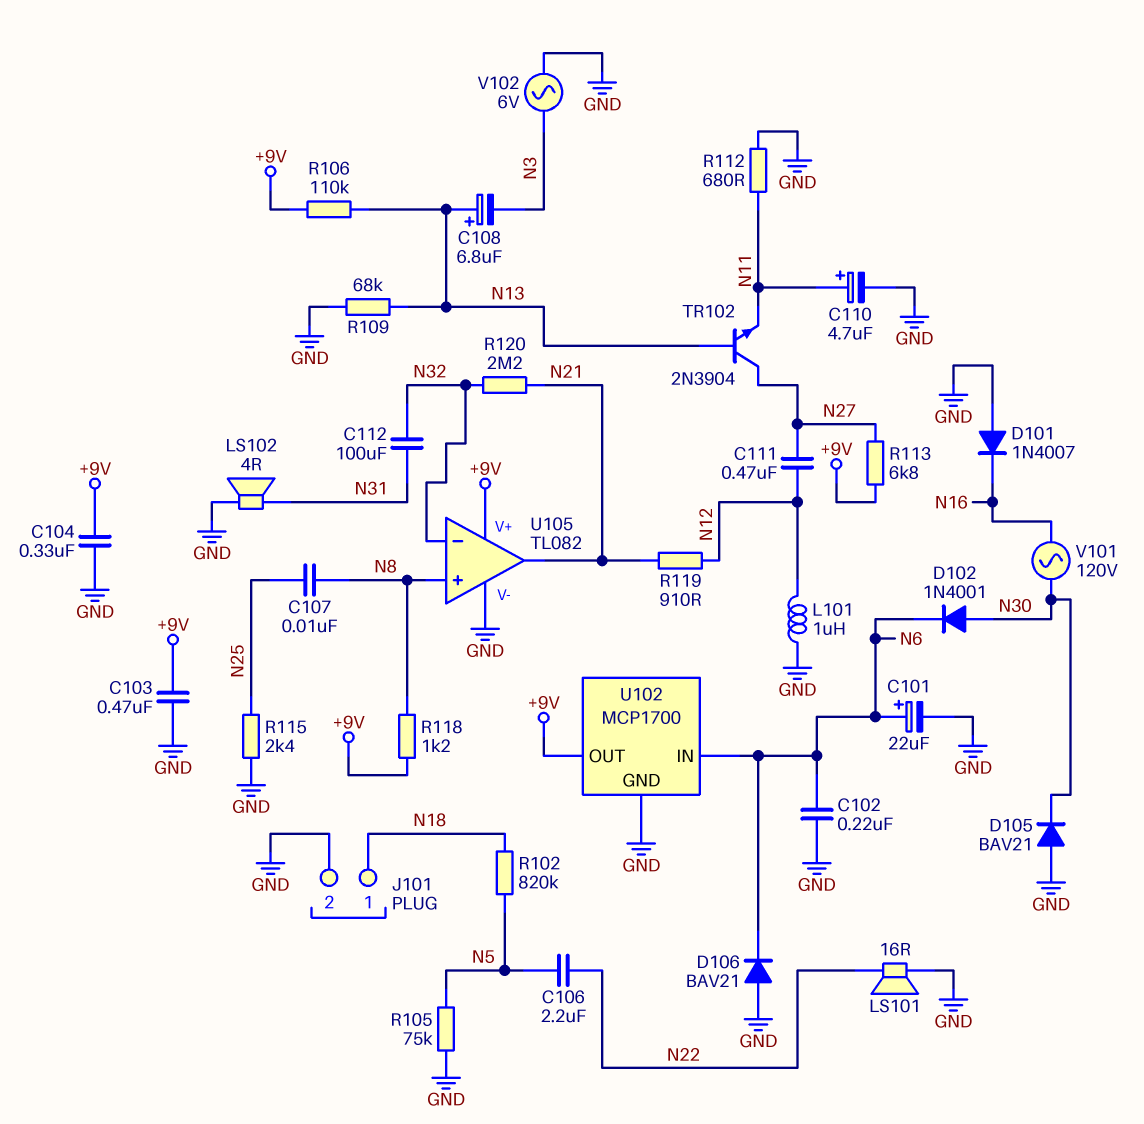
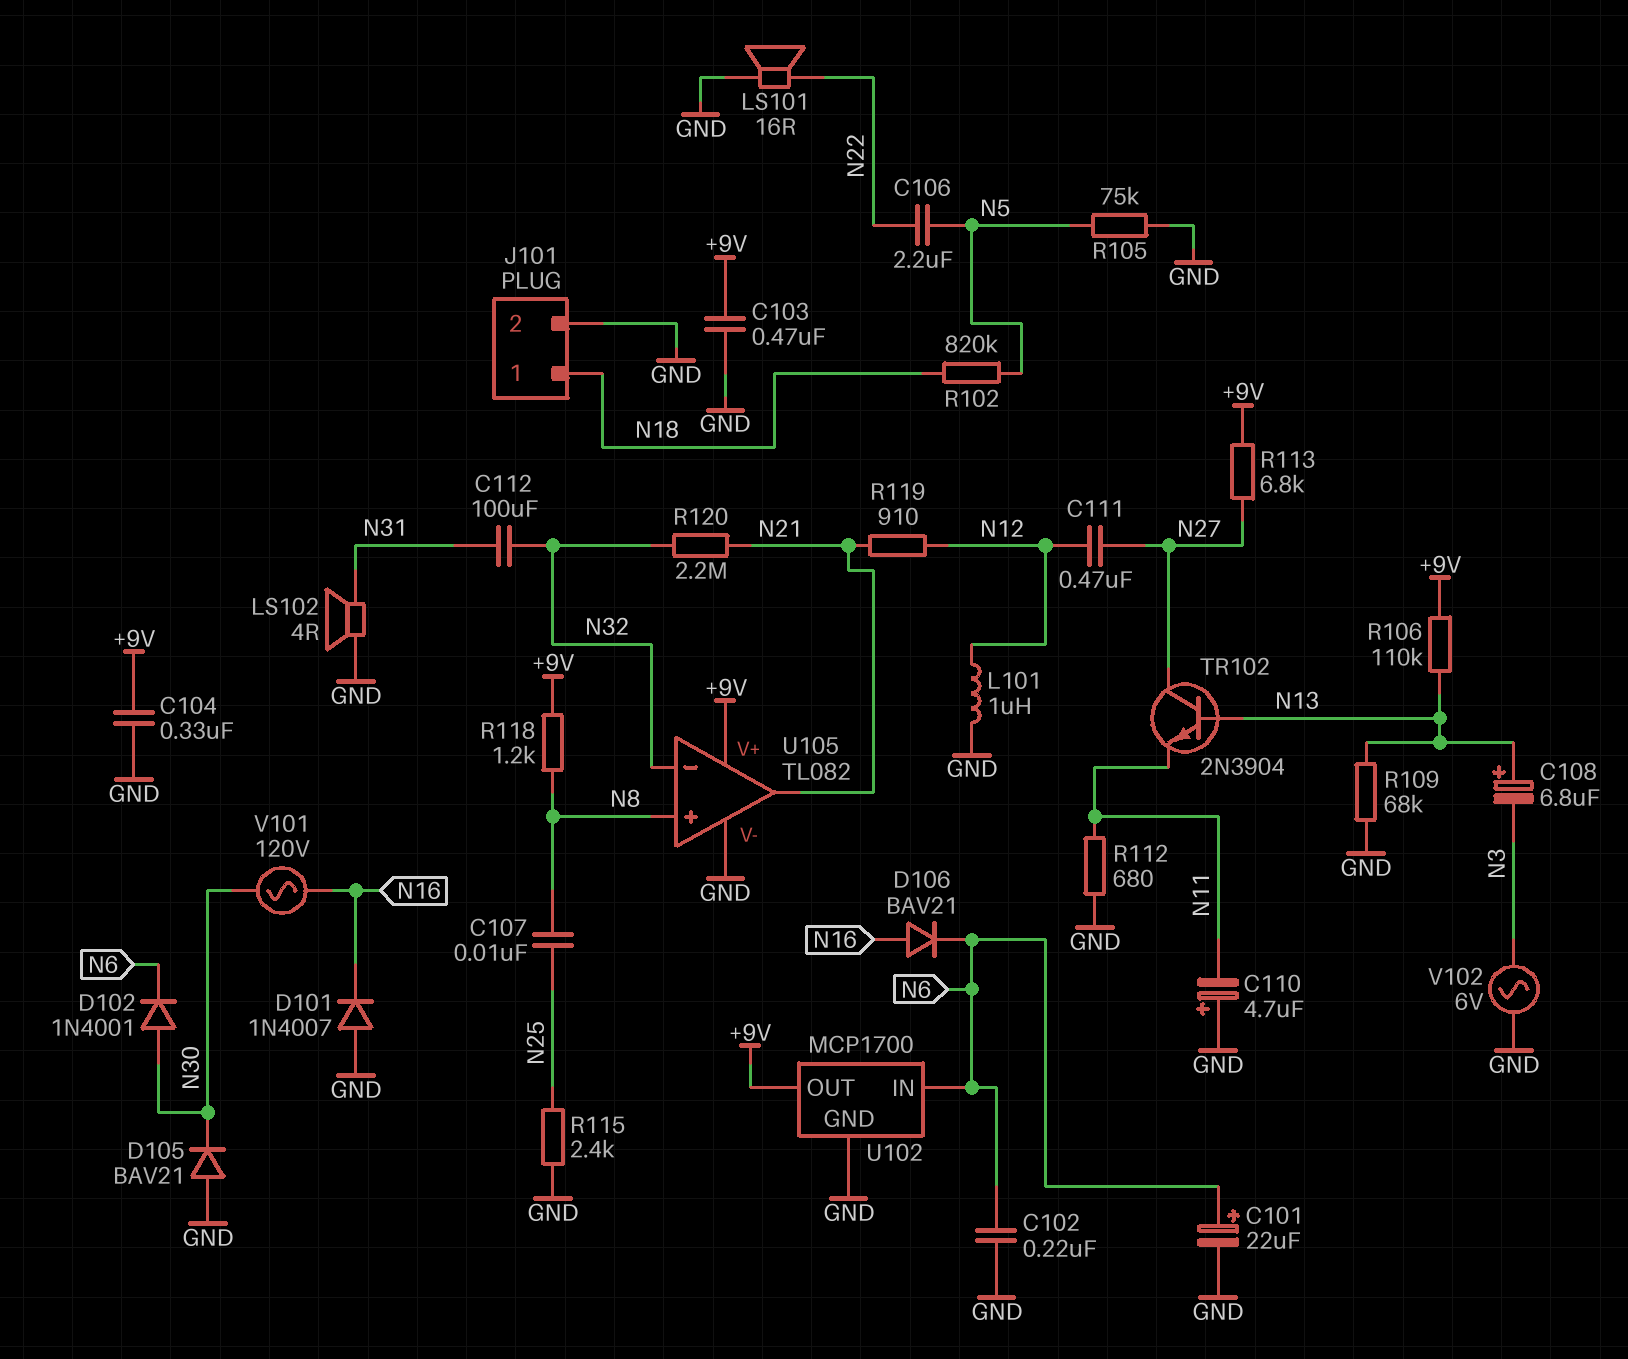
C110: 4.7uF (plus N11, minus GND) -> 4.7uF (plus GND, minus N11)
D106: diode BAV21 (A GND, K N6) -> diode BAV21 (A N16, K N6)

